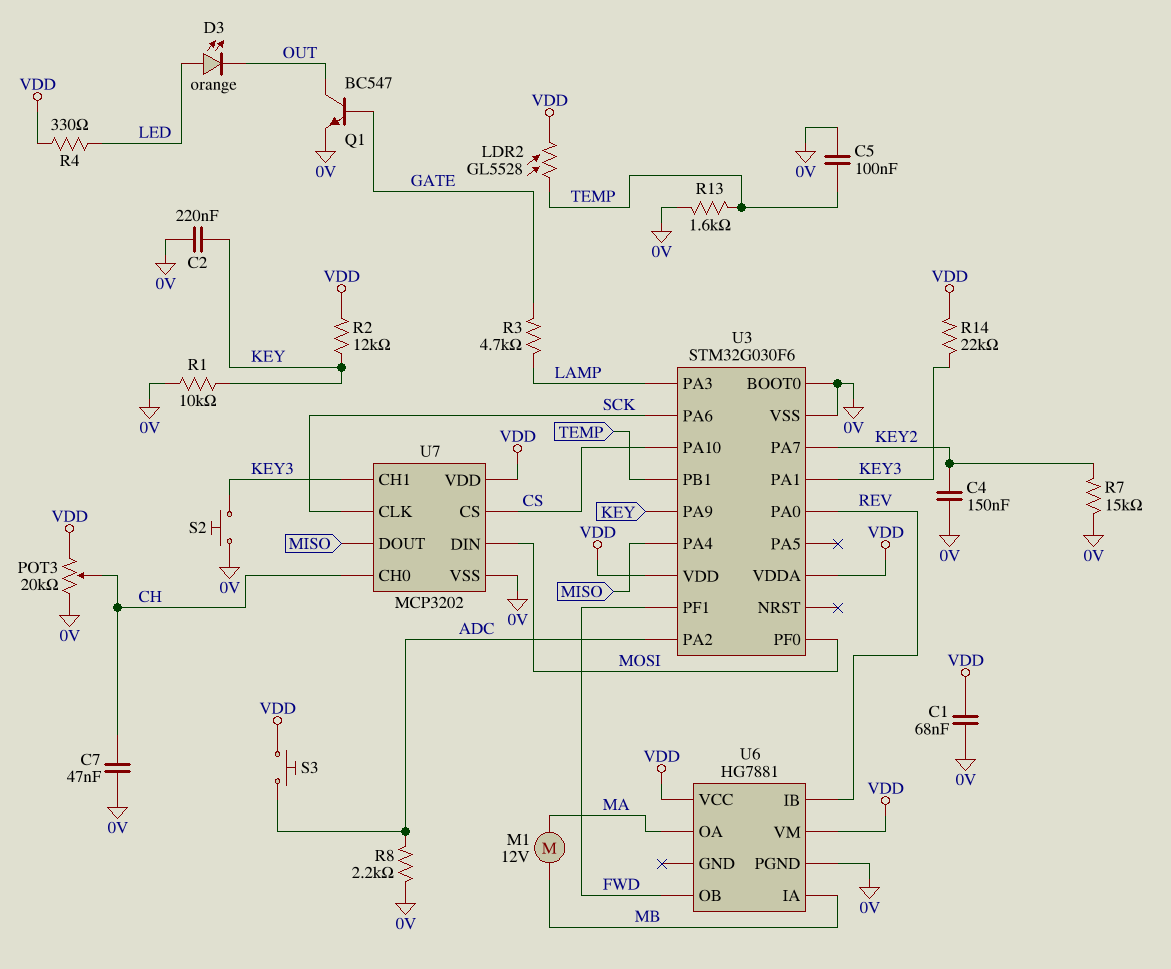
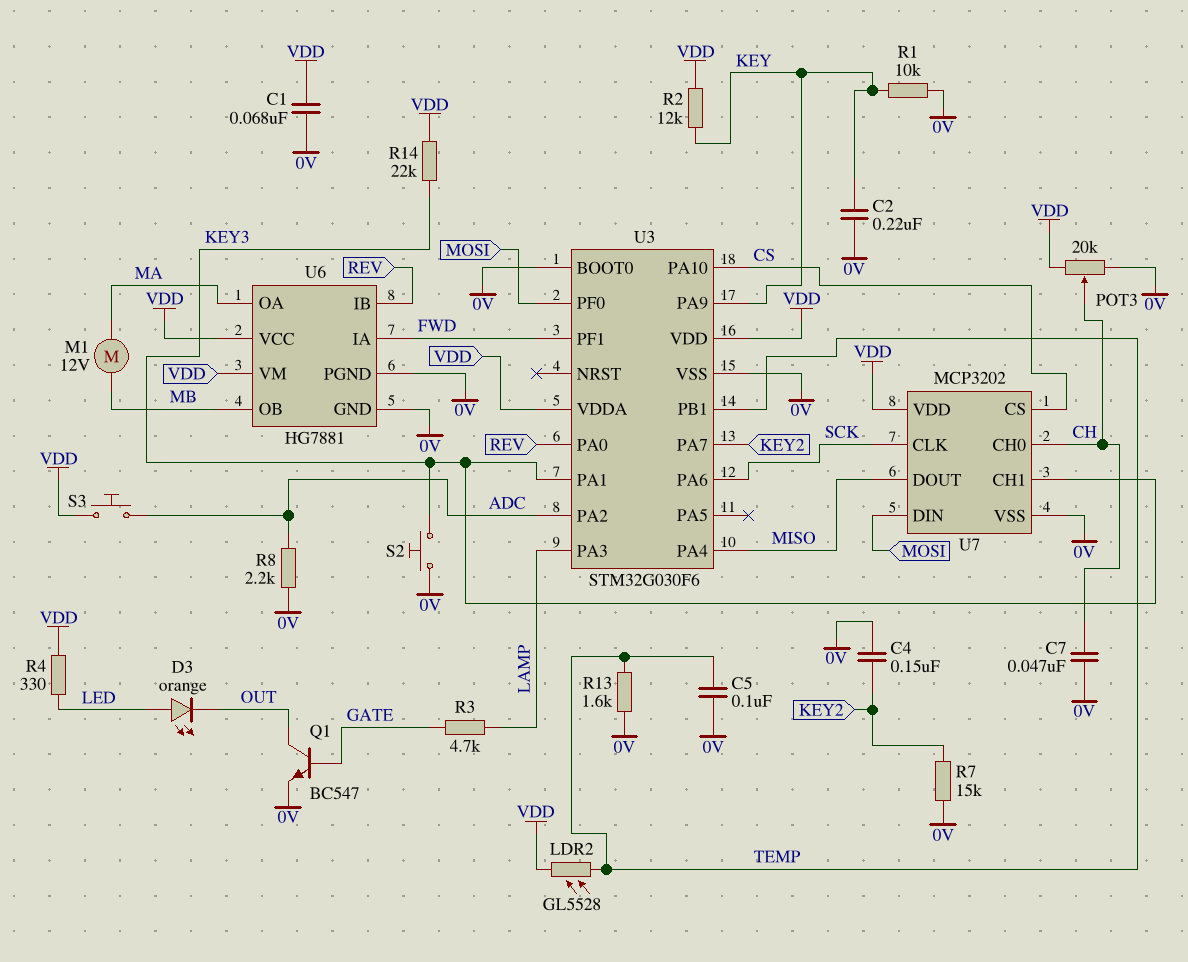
U6 pin GND: none -> 0V
U6 pin IA: MB -> FWD
U6 pin OB: FWD -> MB

